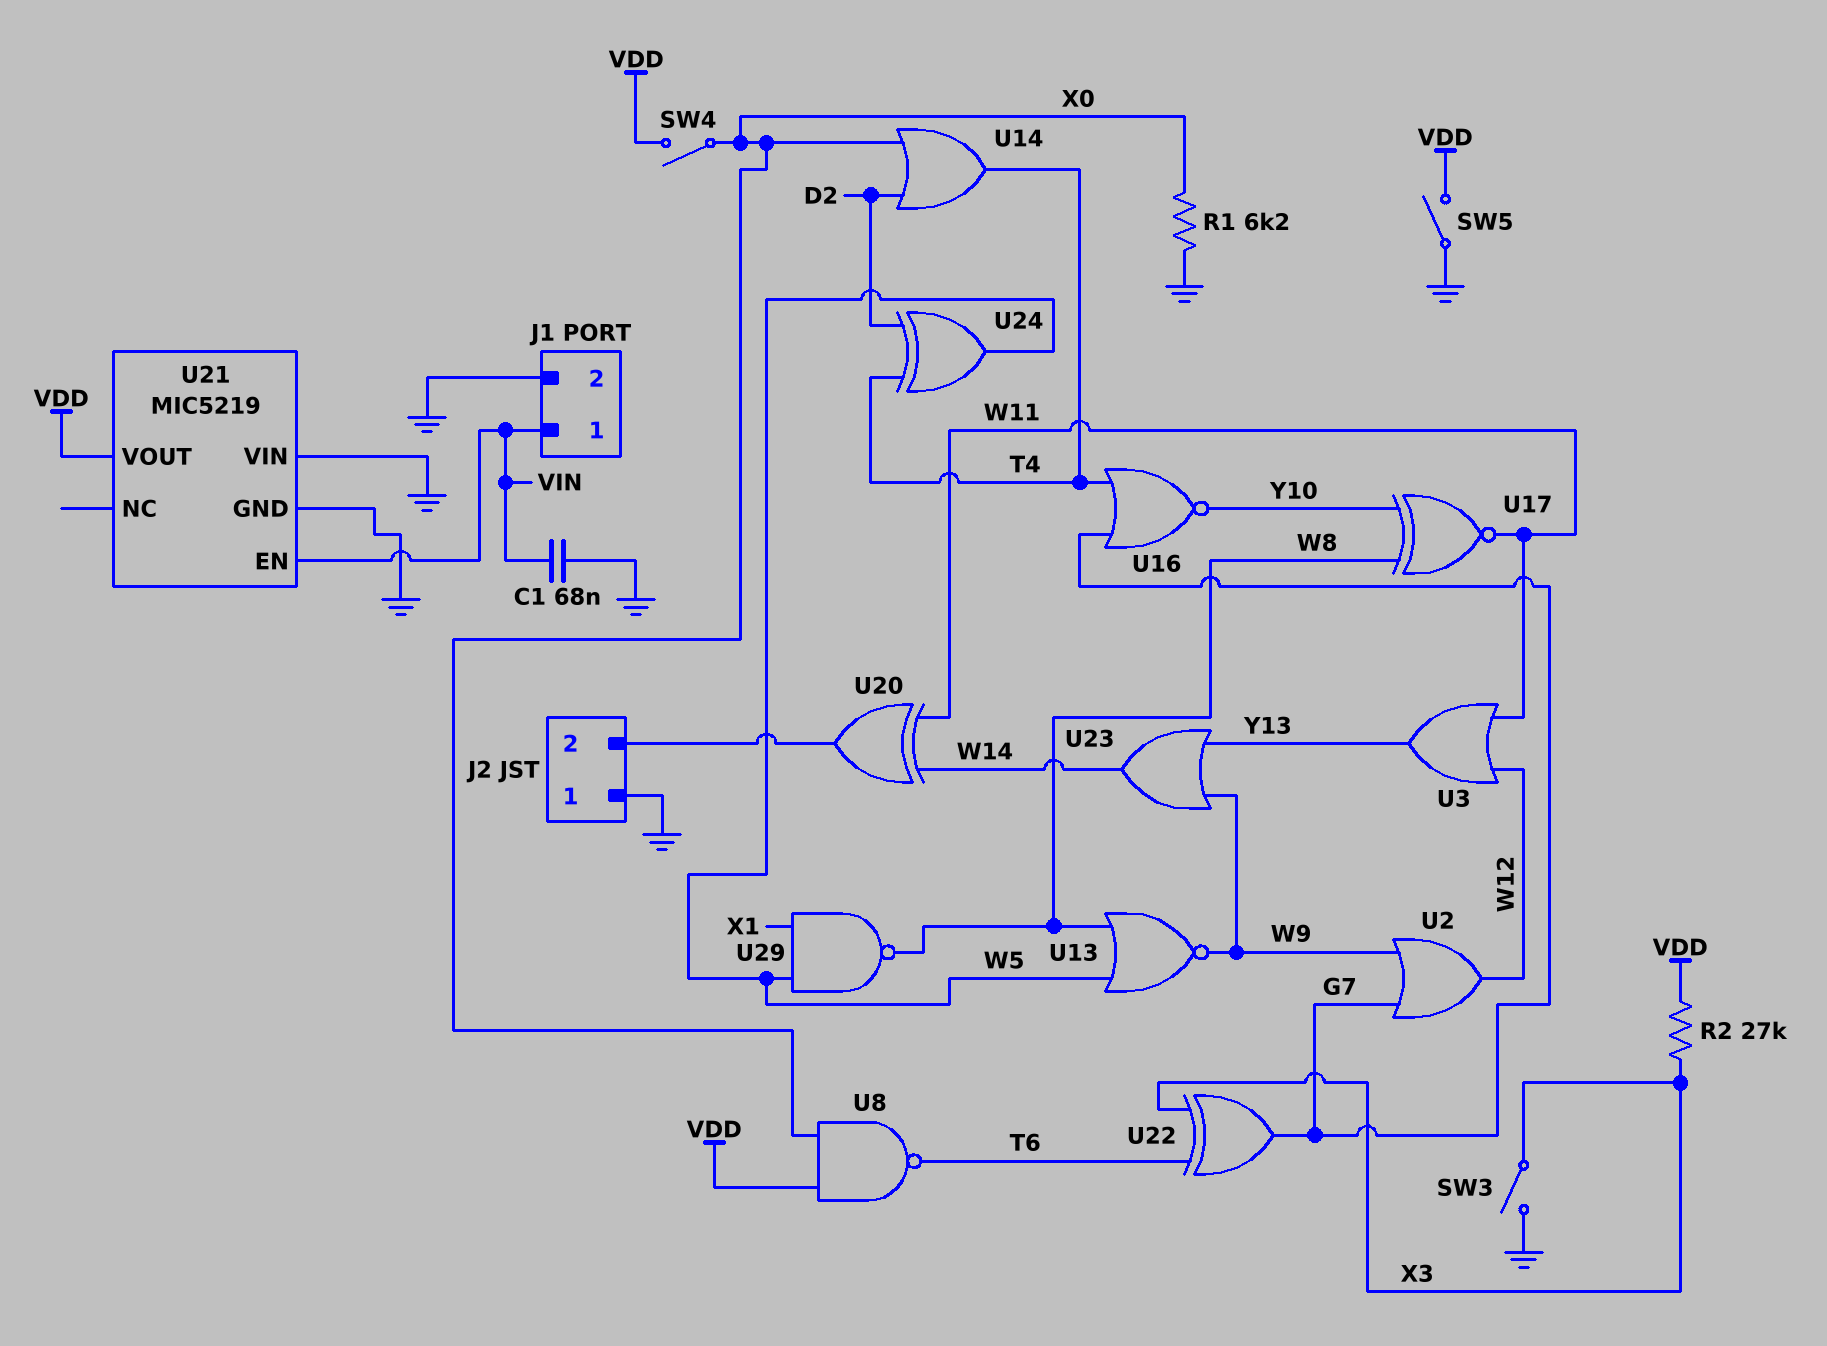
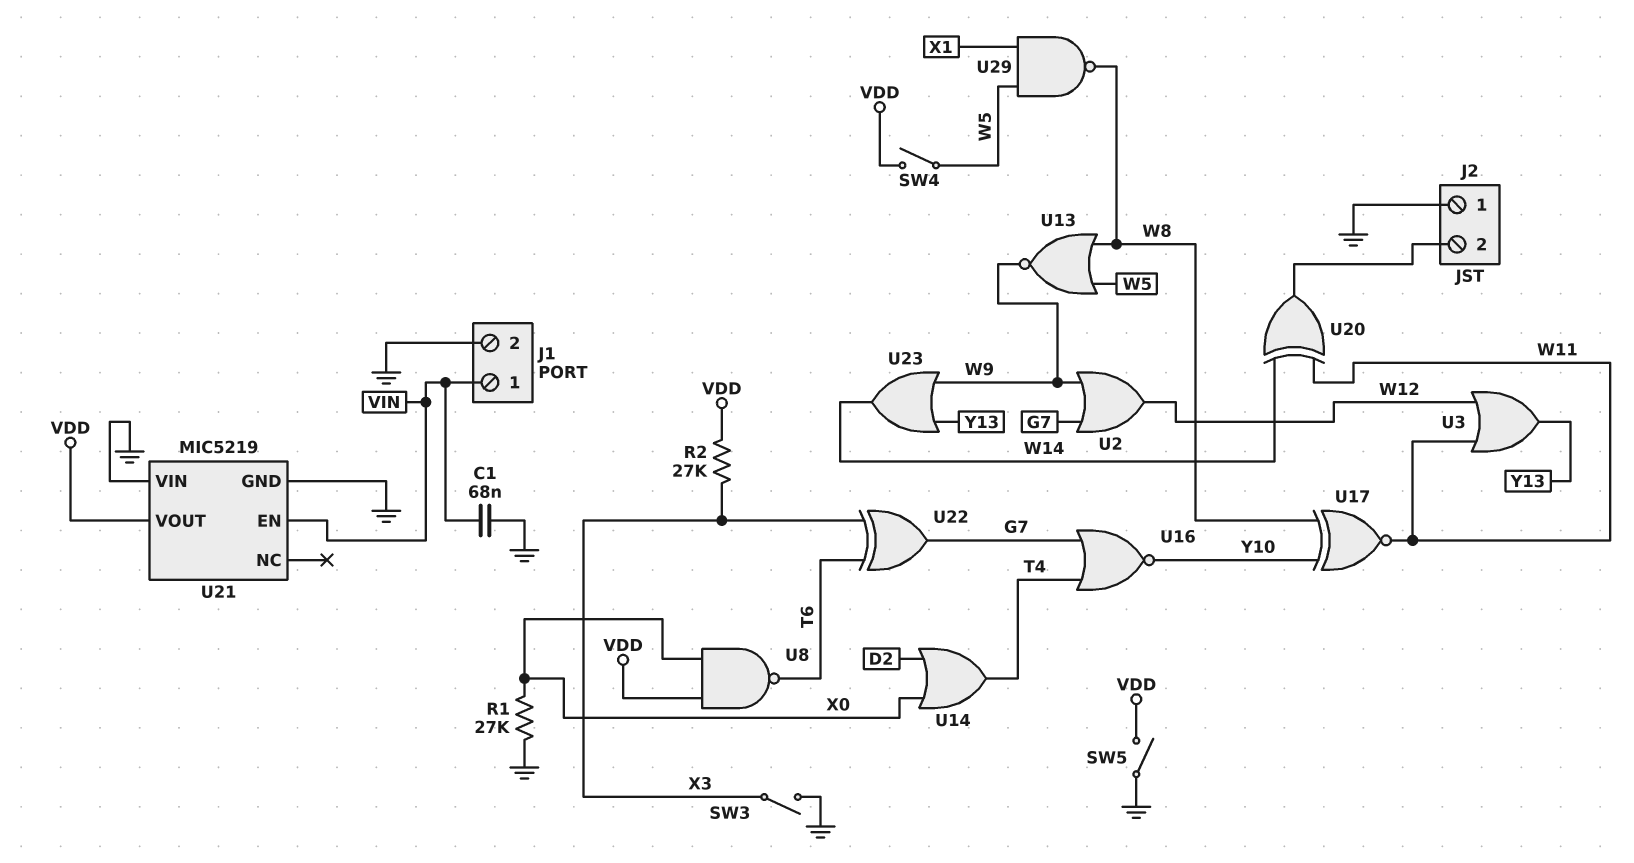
R1: 6.2k (GND, X0) -> 27k (GND, X0)
SW4: switch (VDD, X0) -> switch (VDD, W5)
U24: XOR (in D2, in T4, out W5) -> none

